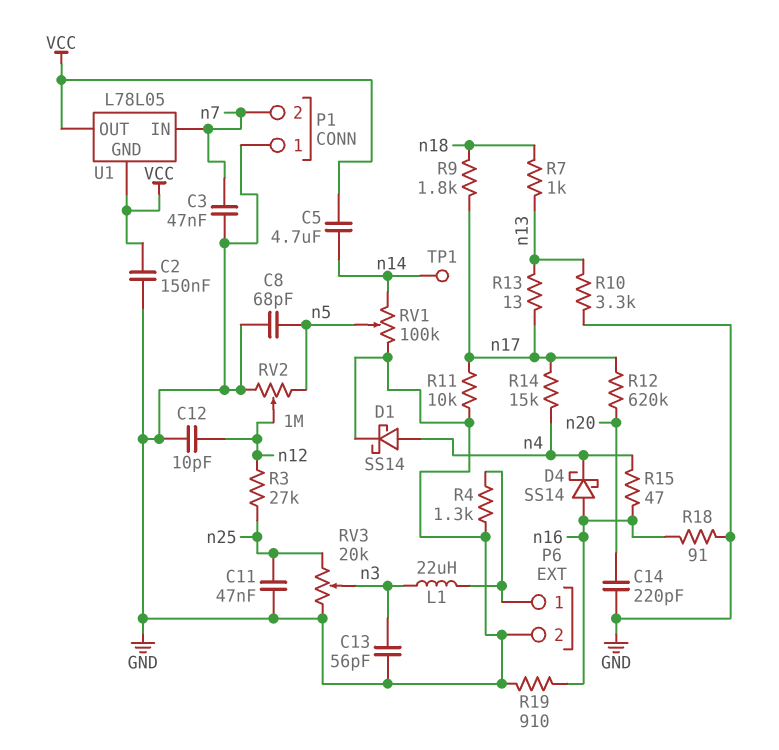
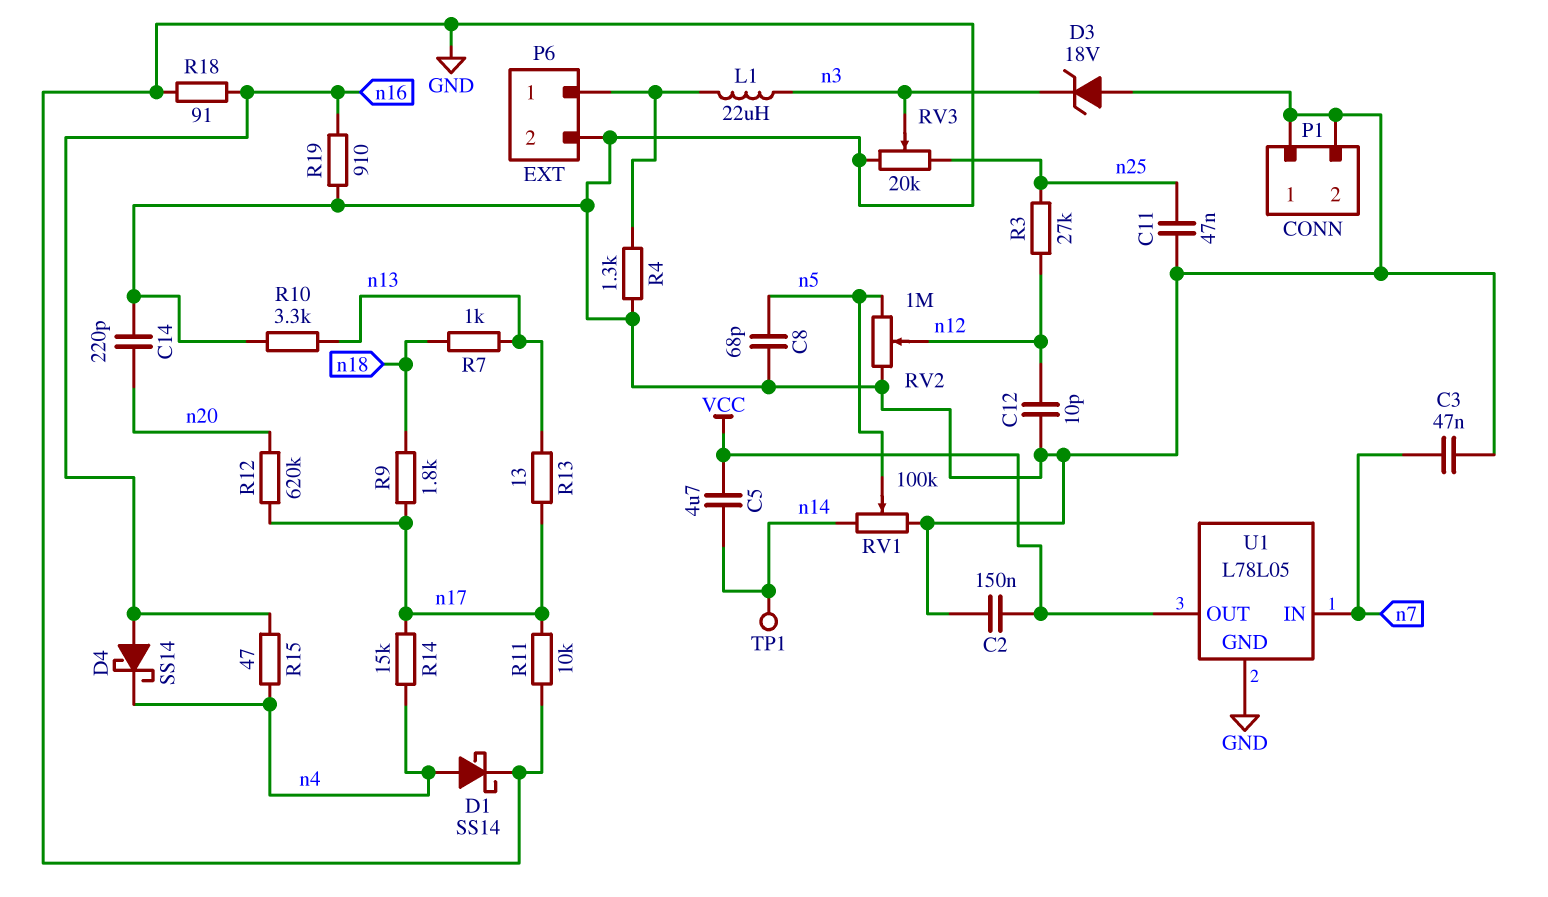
C13: 56pF (GND, n3) -> none
D3: none -> zener 18V (A GND, K n3)
P1 pin 2: n7 -> GND
U1 pin GND: VCC -> GND

